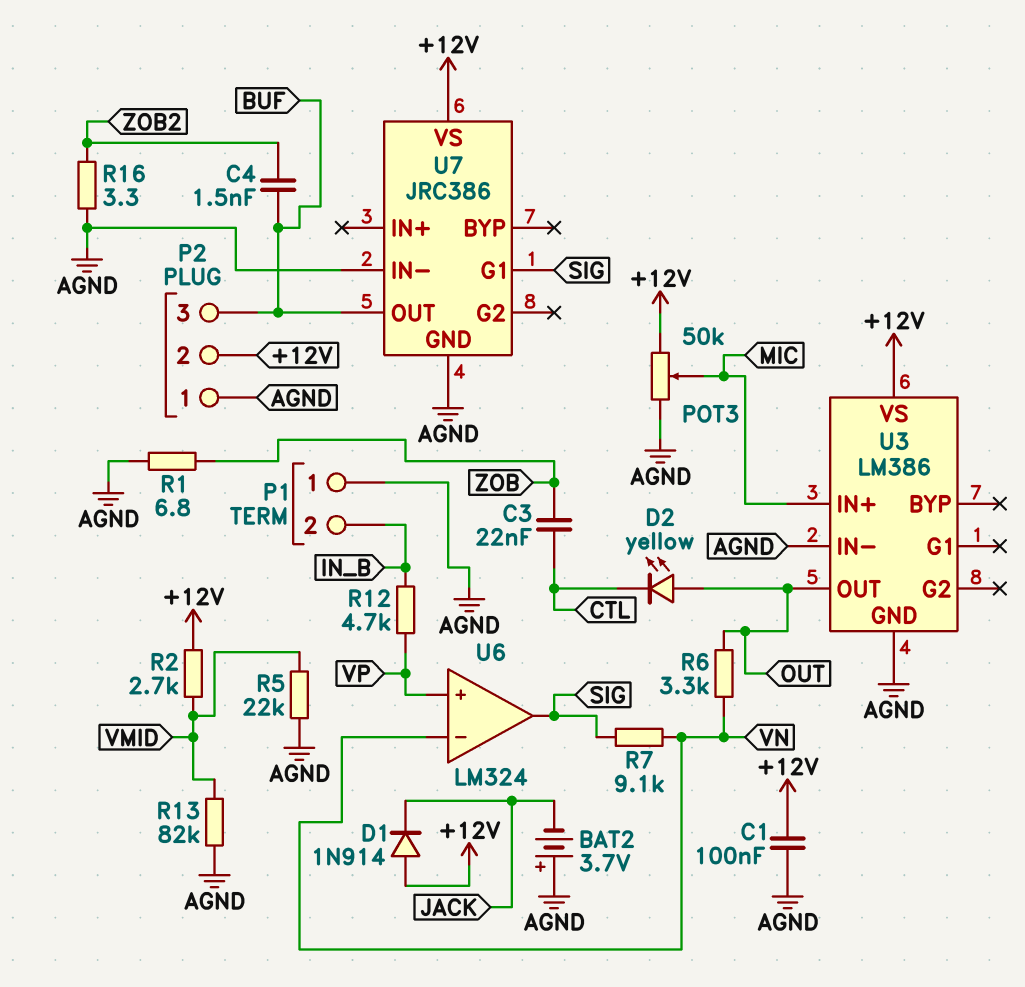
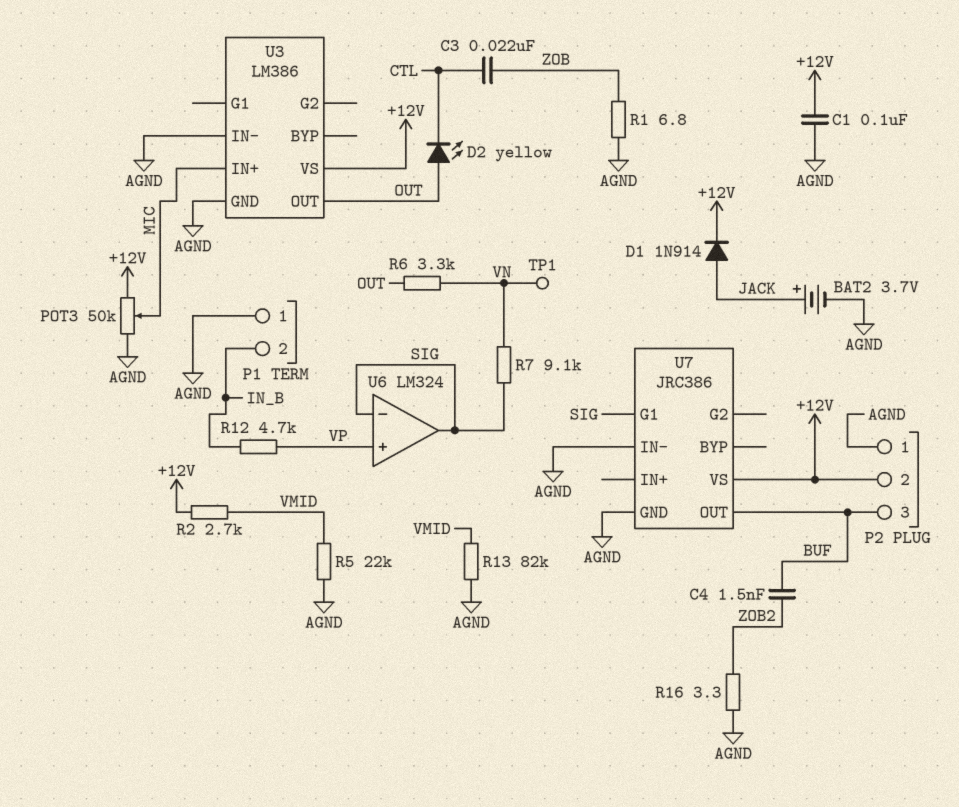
BAT2: 3.7V (plus AGND, minus JACK) -> 3.7V (plus JACK, minus AGND)
D1: diode 1N914 (A +12V, K JACK) -> diode 1N914 (A JACK, K +12V)
TP1: none -> test point (VN)
U6 pin in-: VN -> SIG

